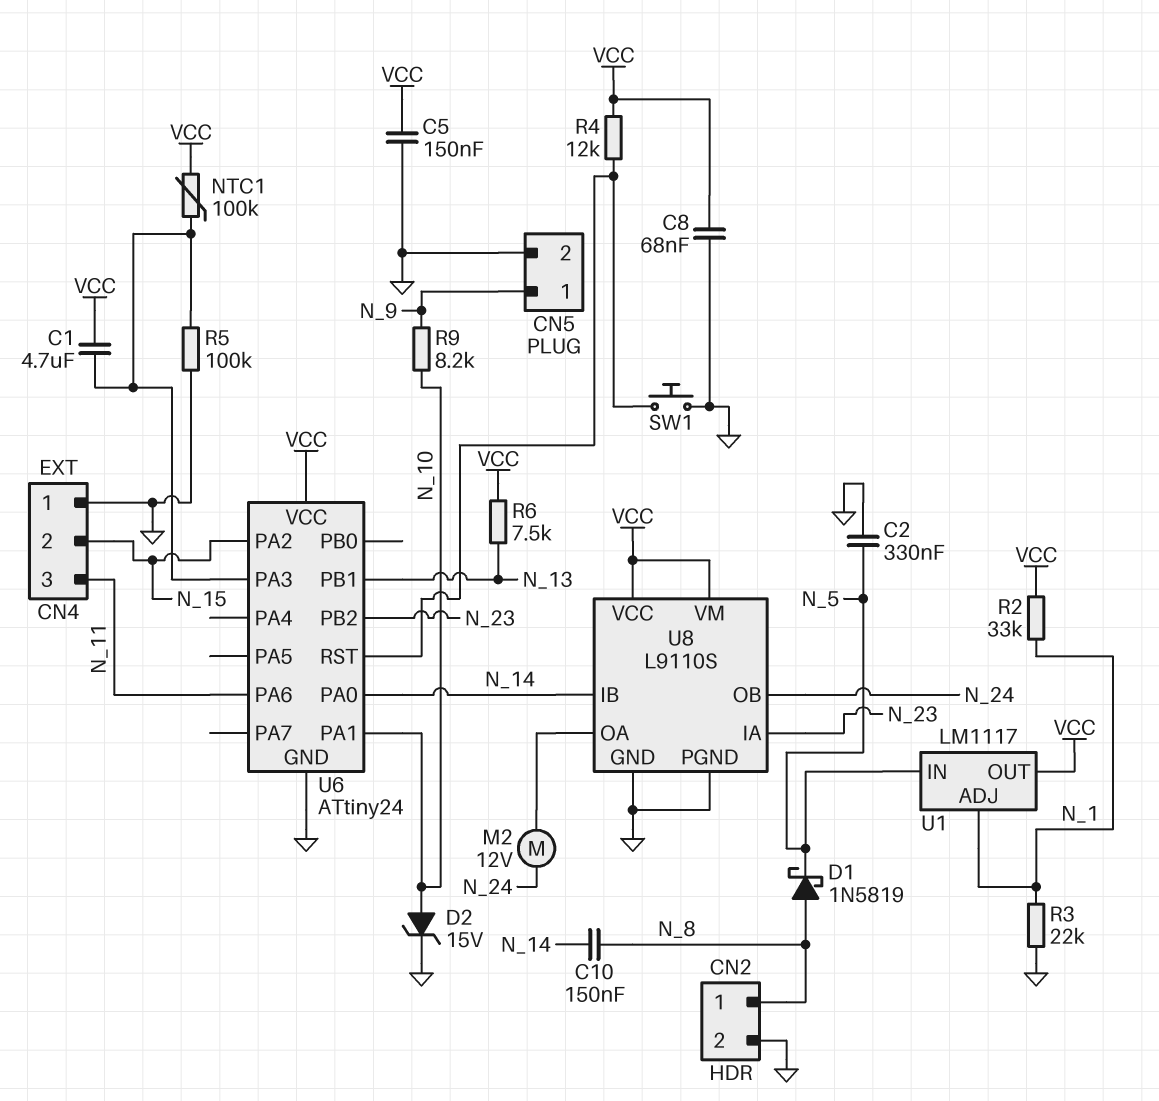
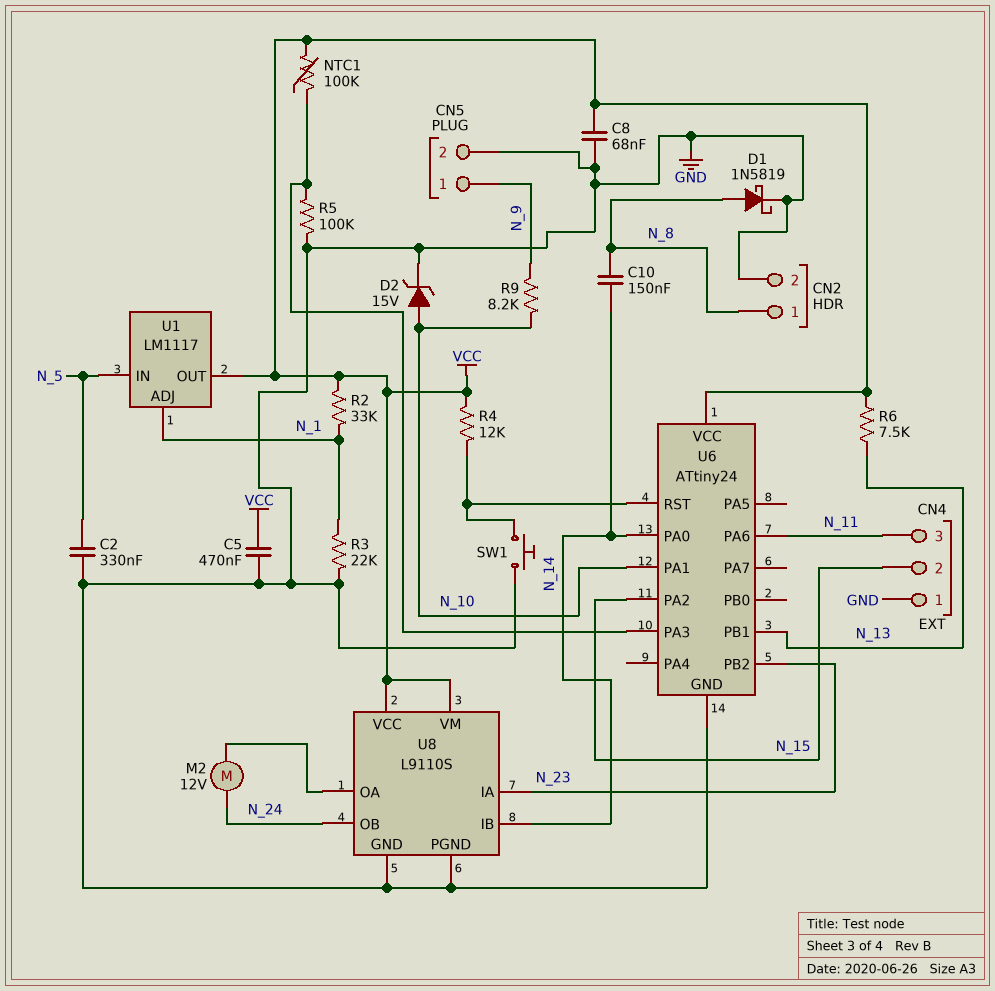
C1: 4.7uF (U6/PA3, VCC) -> none
C5: 150nF (GND, VCC) -> 470nF (GND, VCC)
D1: schottky 1N5819 (A N_8, K N_5) -> schottky 1N5819 (A N_8, K GND)

